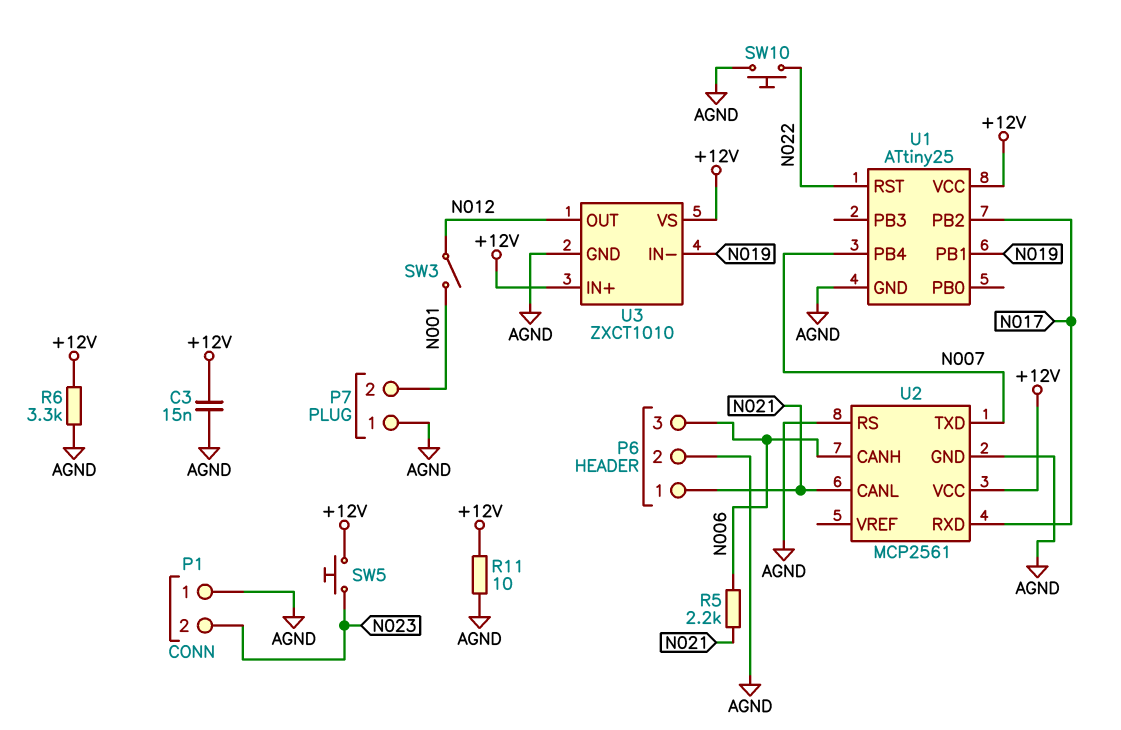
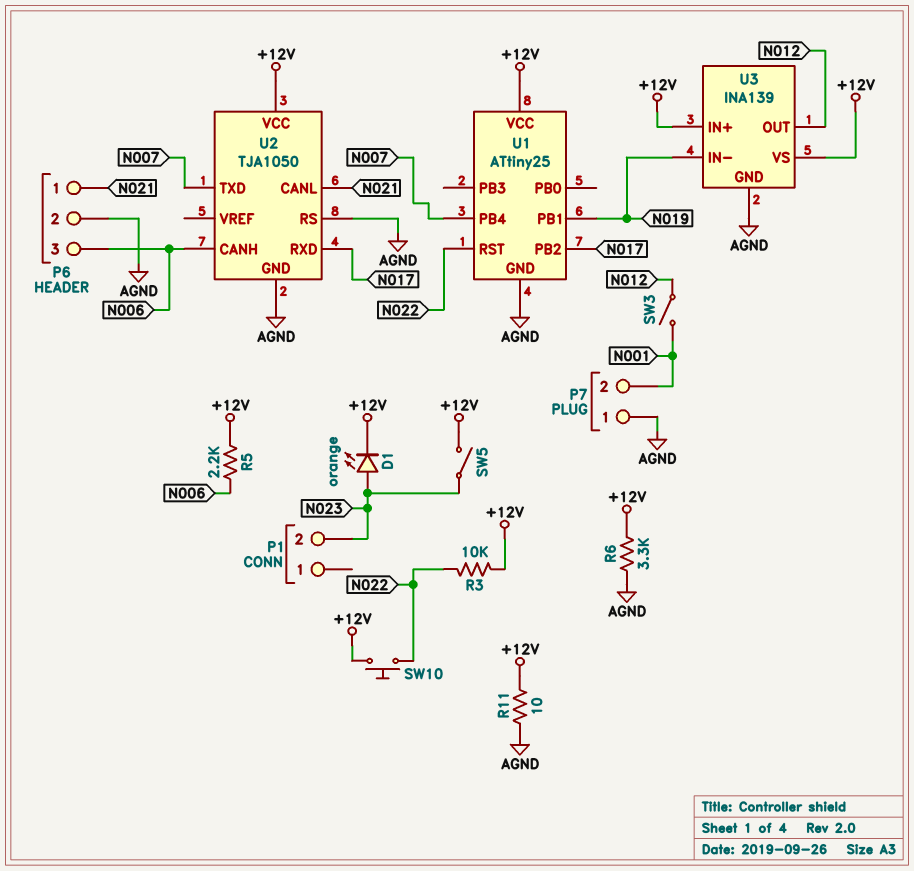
C3: 15nF (+12V, AGND) -> none
D1: none -> LED orange (A N023, K +12V)
P1 pin 1: AGND -> none
R3: none -> 10k (+12V, N022)
R5: 2.2k (N006, N021) -> 2.2k (+12V, N006)
SW5: button (+12V, N023) -> switch (+12V, N023)
SW10: button (AGND, N022) -> button (+12V, N022)
U2: MCP2561 -> TJA1050
U3: ZXCT1010 -> INA139

